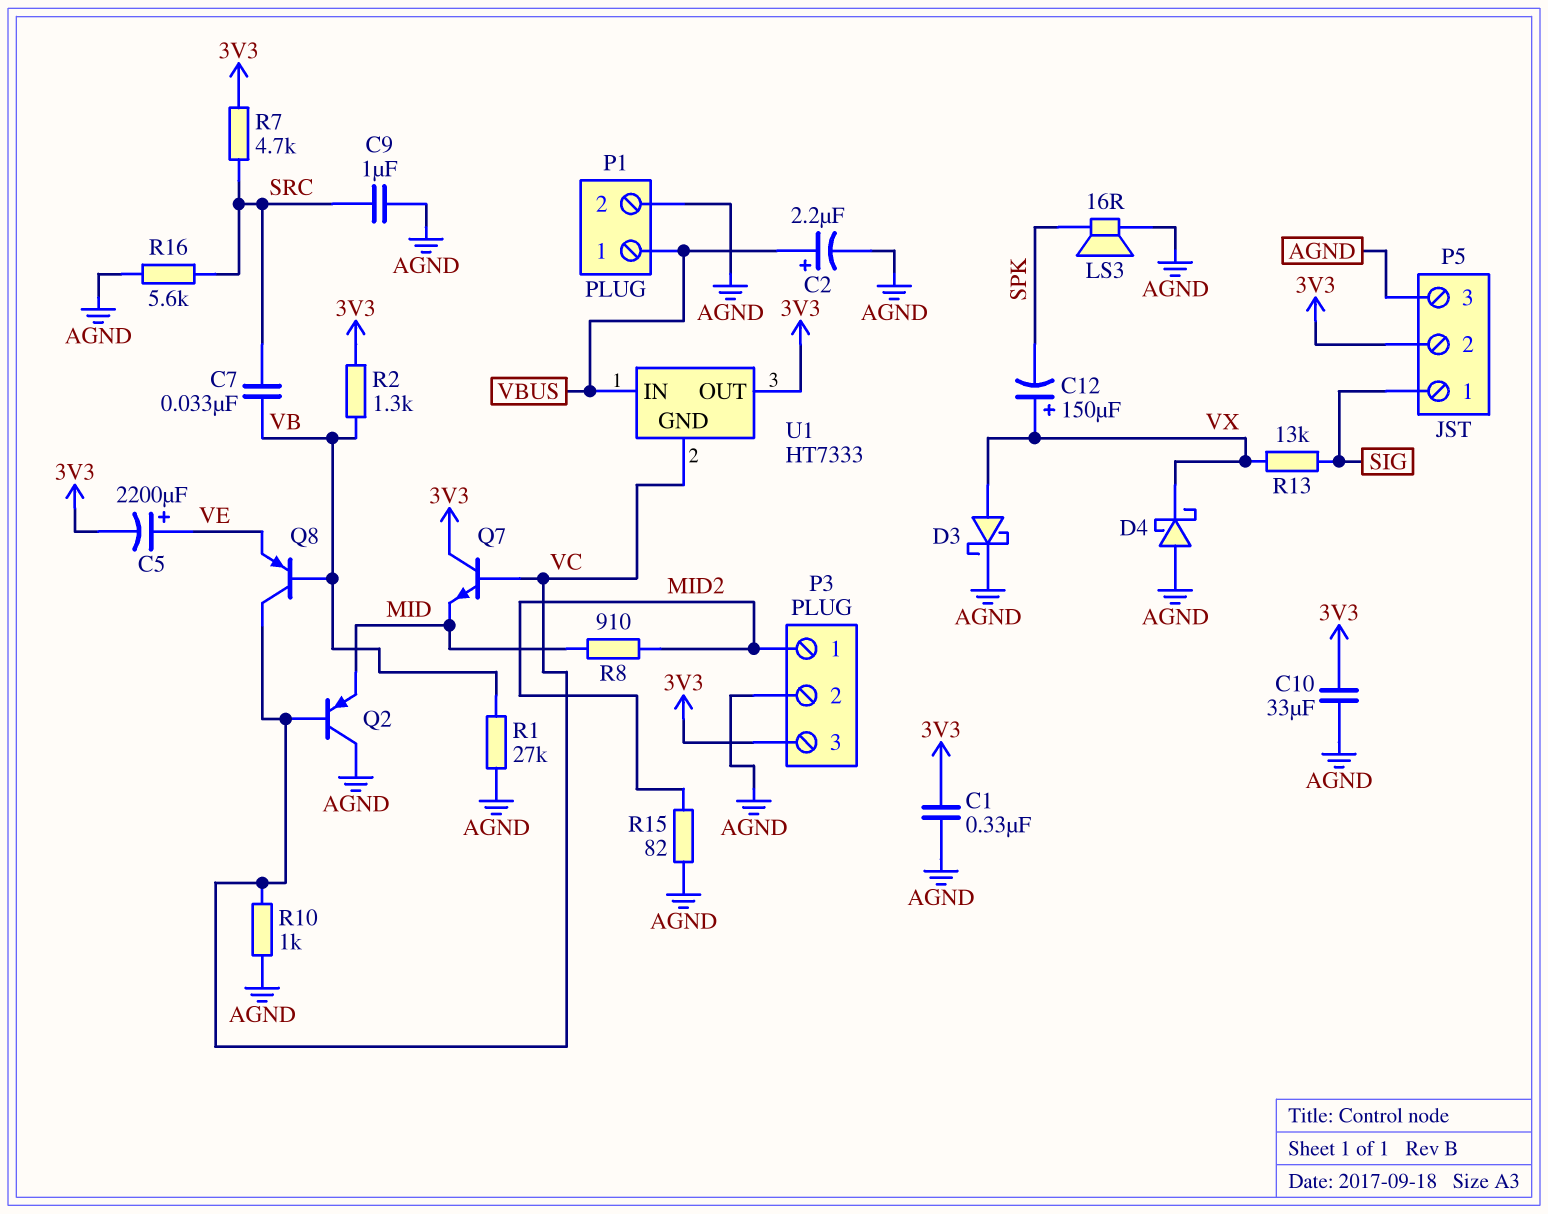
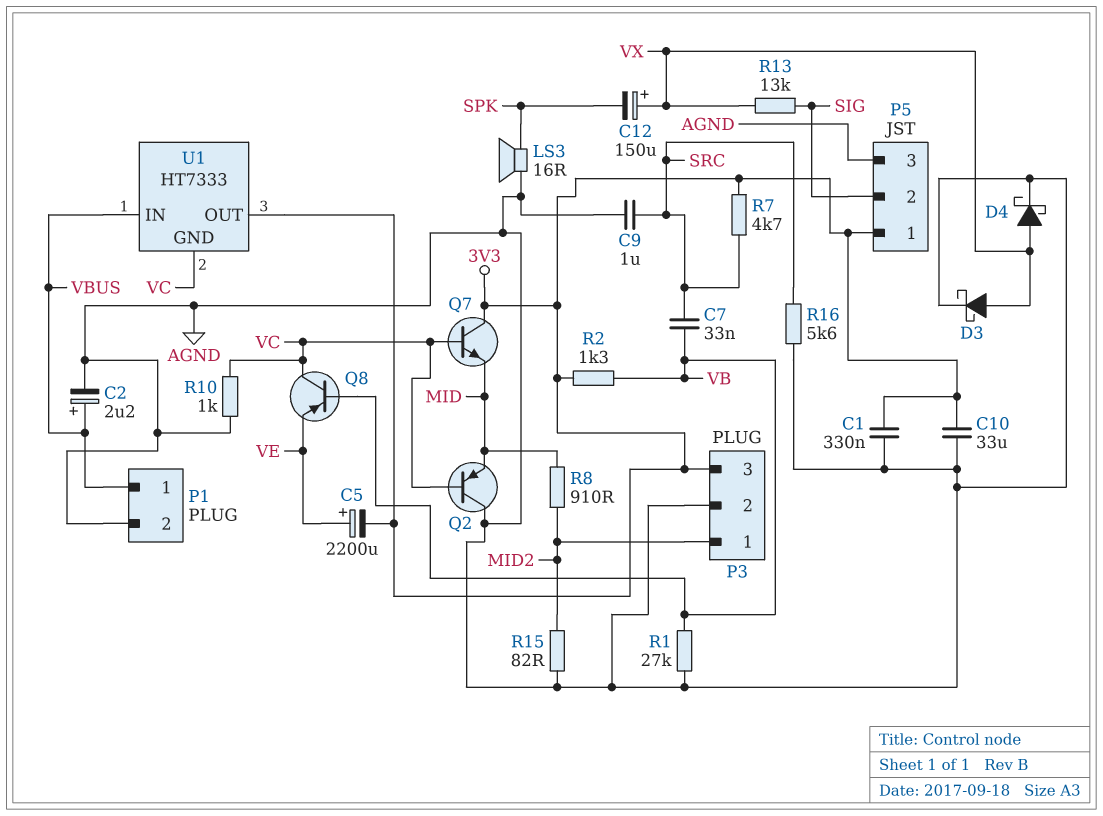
D4: schottky (A AGND, K VX) -> schottky (A VX, K AGND)
P5 pin 1: SIG -> 3V3
P5 pin 2: 3V3 -> SIG

